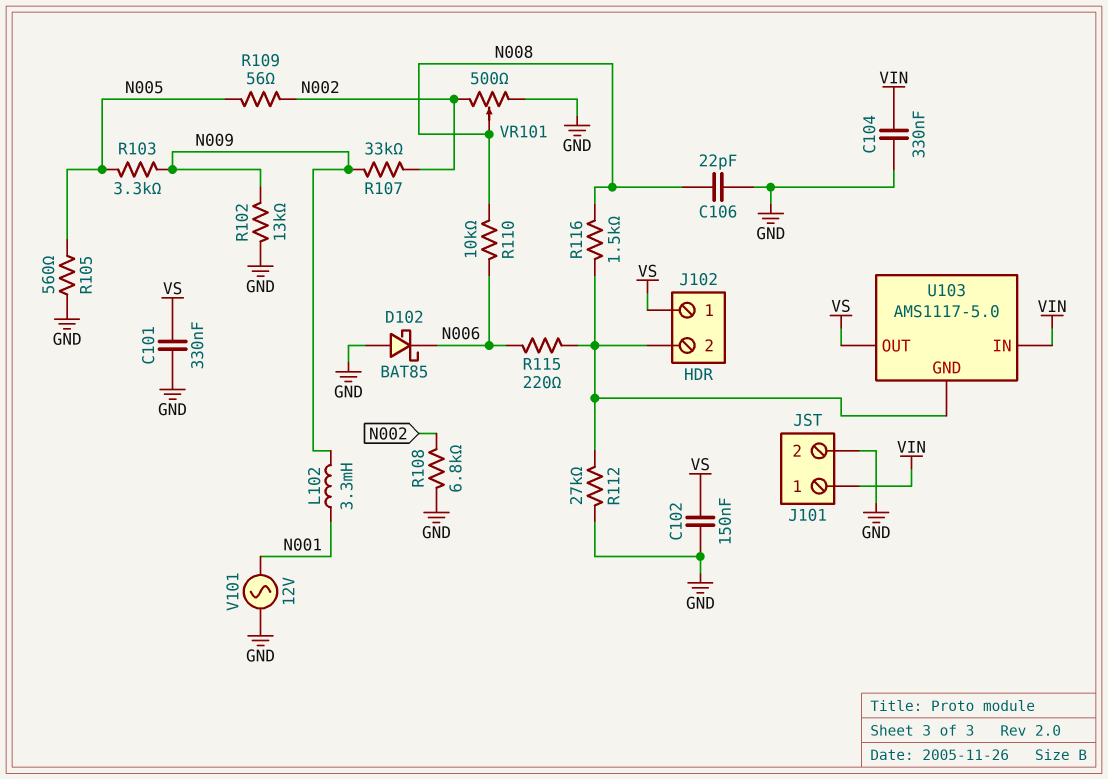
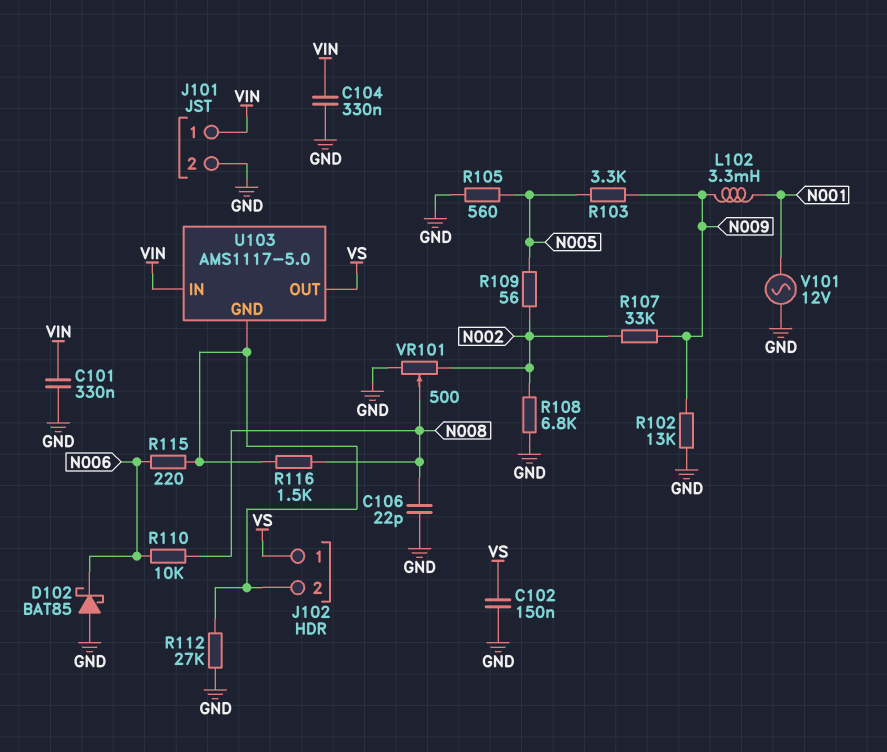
C101: 330nF (GND, VS) -> 330nF (GND, VIN)

